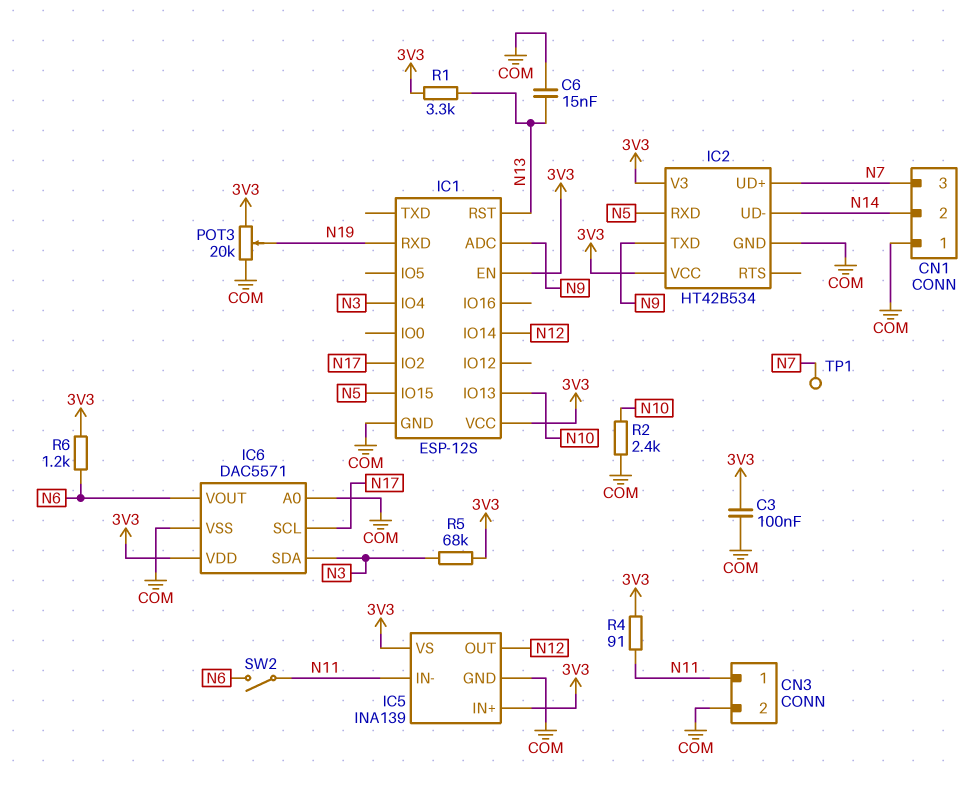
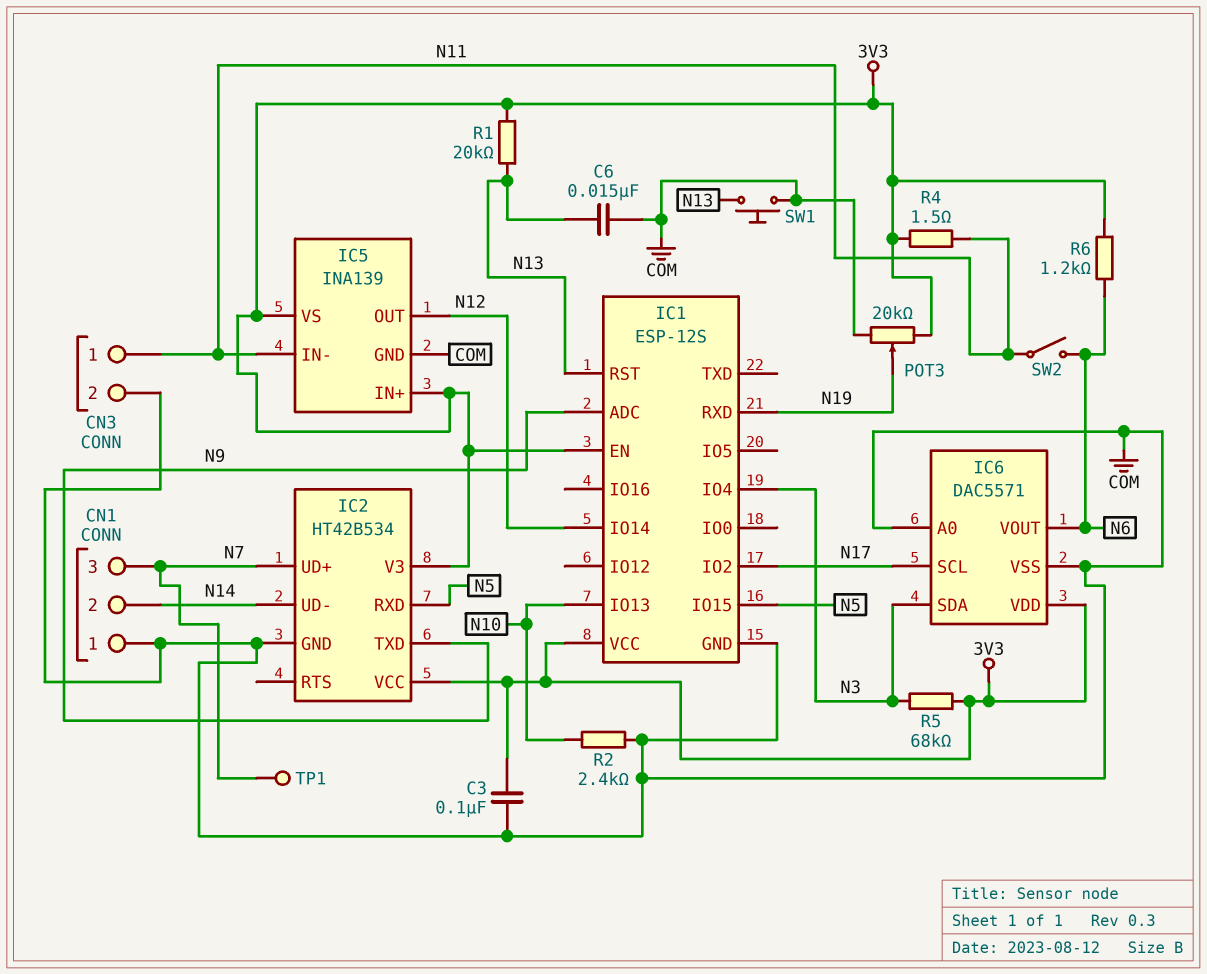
R1: 3.3k (3V3, N13) -> 20k (3V3, N13)
R4: 91 (3V3, N11) -> 1.5 (3V3, N11)
SW1: none -> button (COM, N13)

